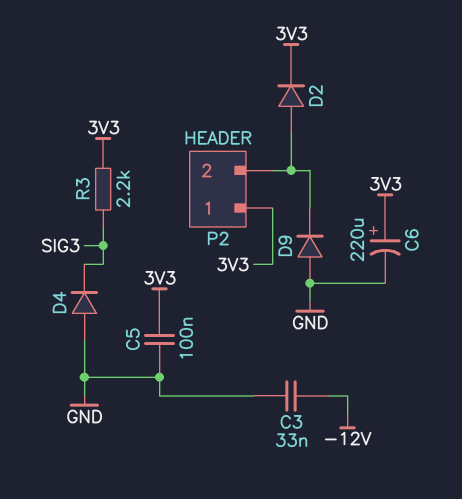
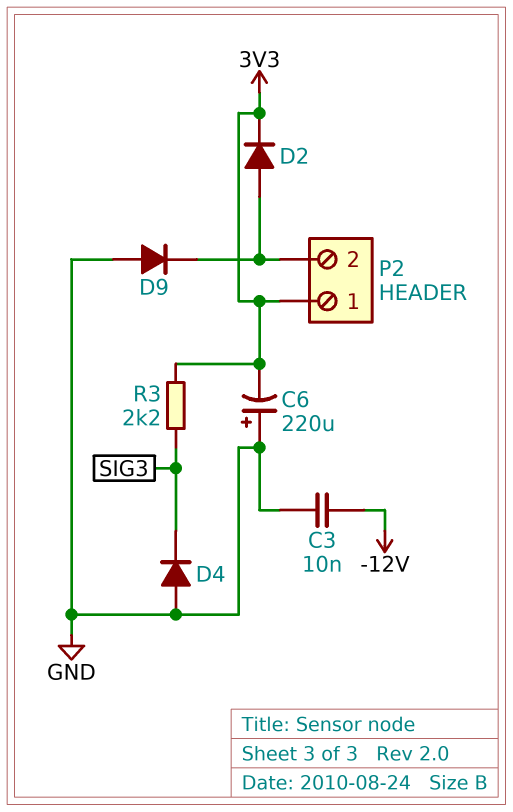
C3: 33nF (-12V, GND) -> 10nF (-12V, GND)
C5: 100nF (3V3, GND) -> none
C6: 220uF (plus 3V3, minus GND) -> 220uF (plus GND, minus 3V3)

